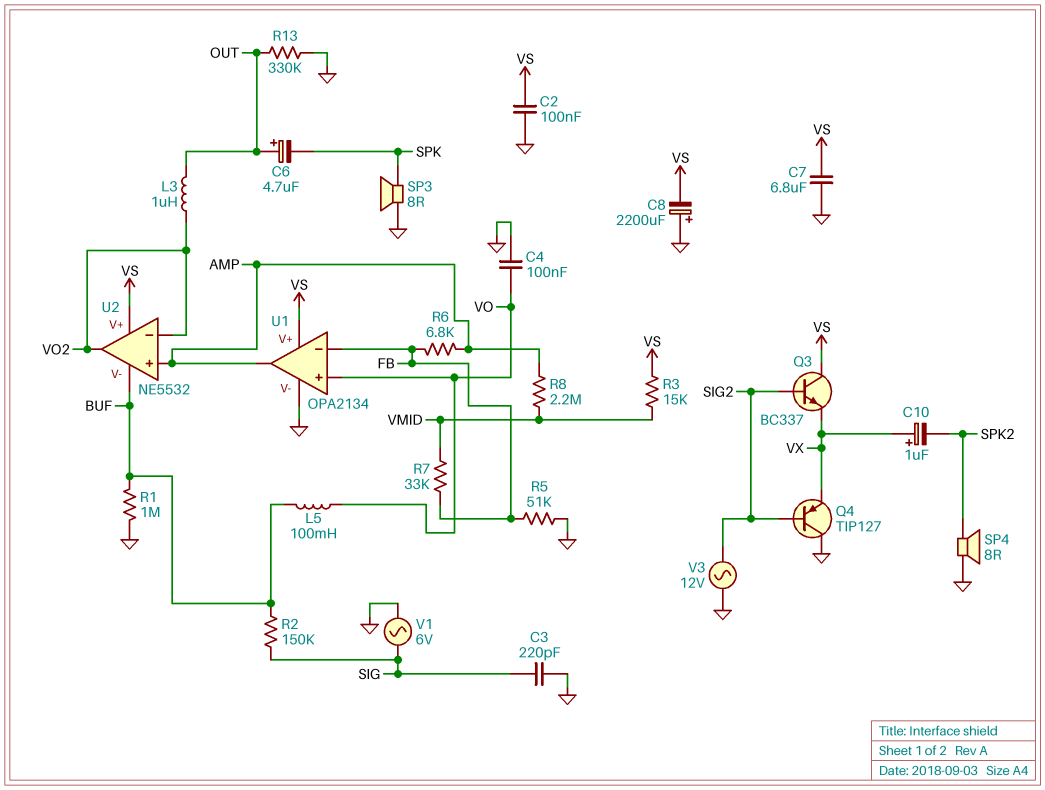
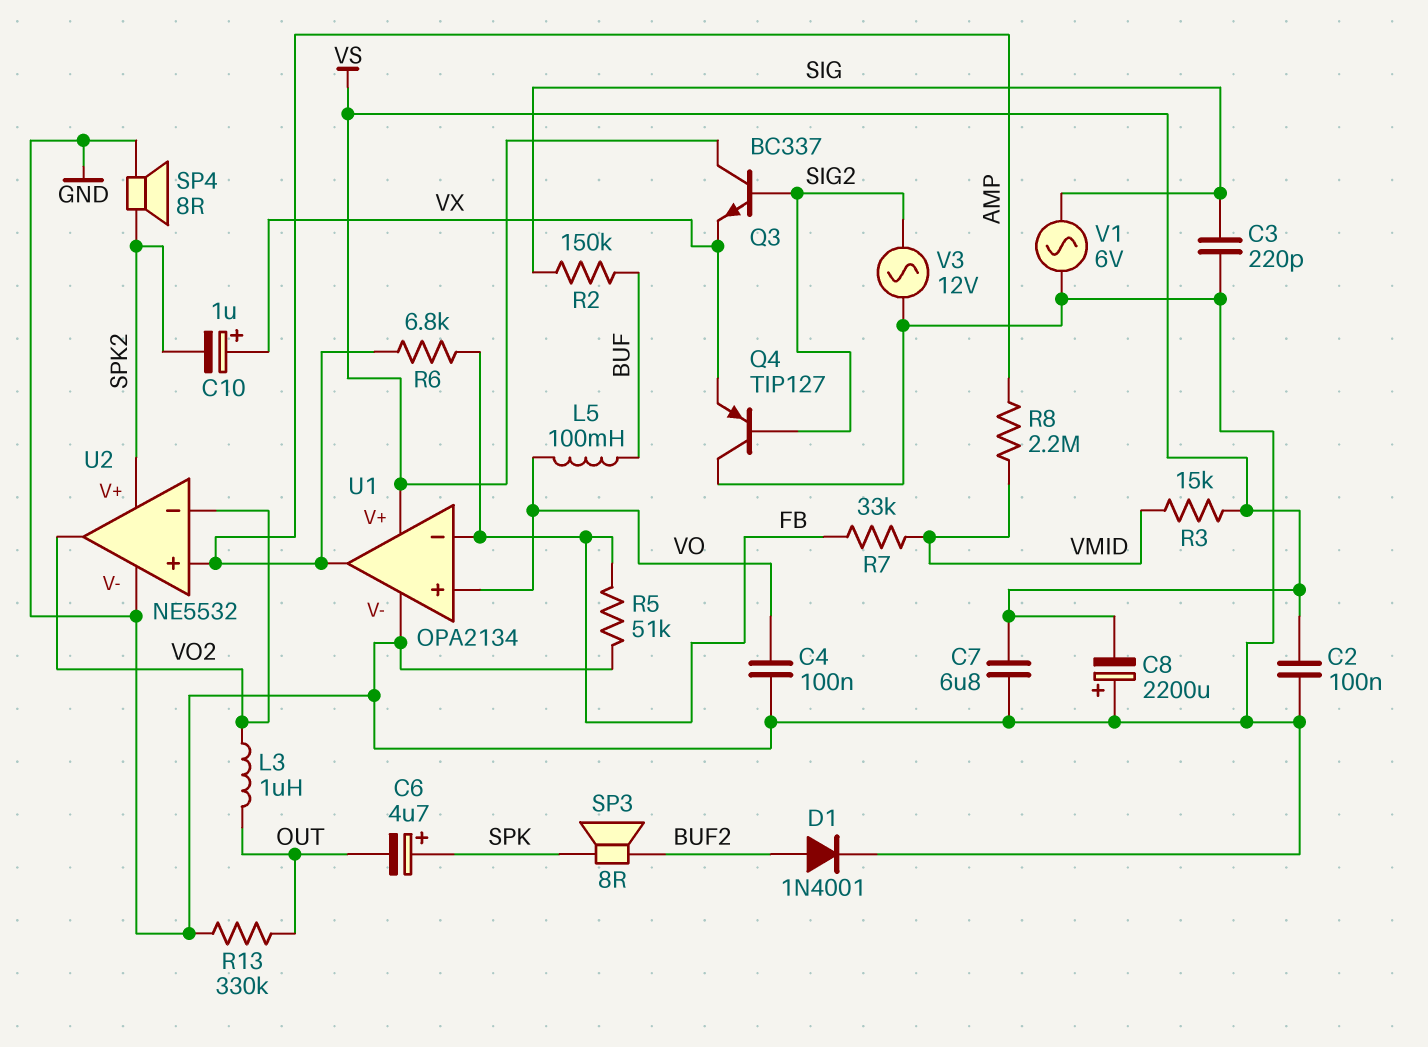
C6: 4.7uF (plus OUT, minus SPK) -> 4.7uF (plus SPK, minus OUT)
D1: none -> diode 1N4001 (A BUF2, K GND)
R1: 1M (BUF, GND) -> none
SP3: speaker 8R (GND, SPK) -> speaker 8R (BUF2, SPK)
U2 pin V+: VS -> SPK2
U2 pin V-: BUF -> GND

